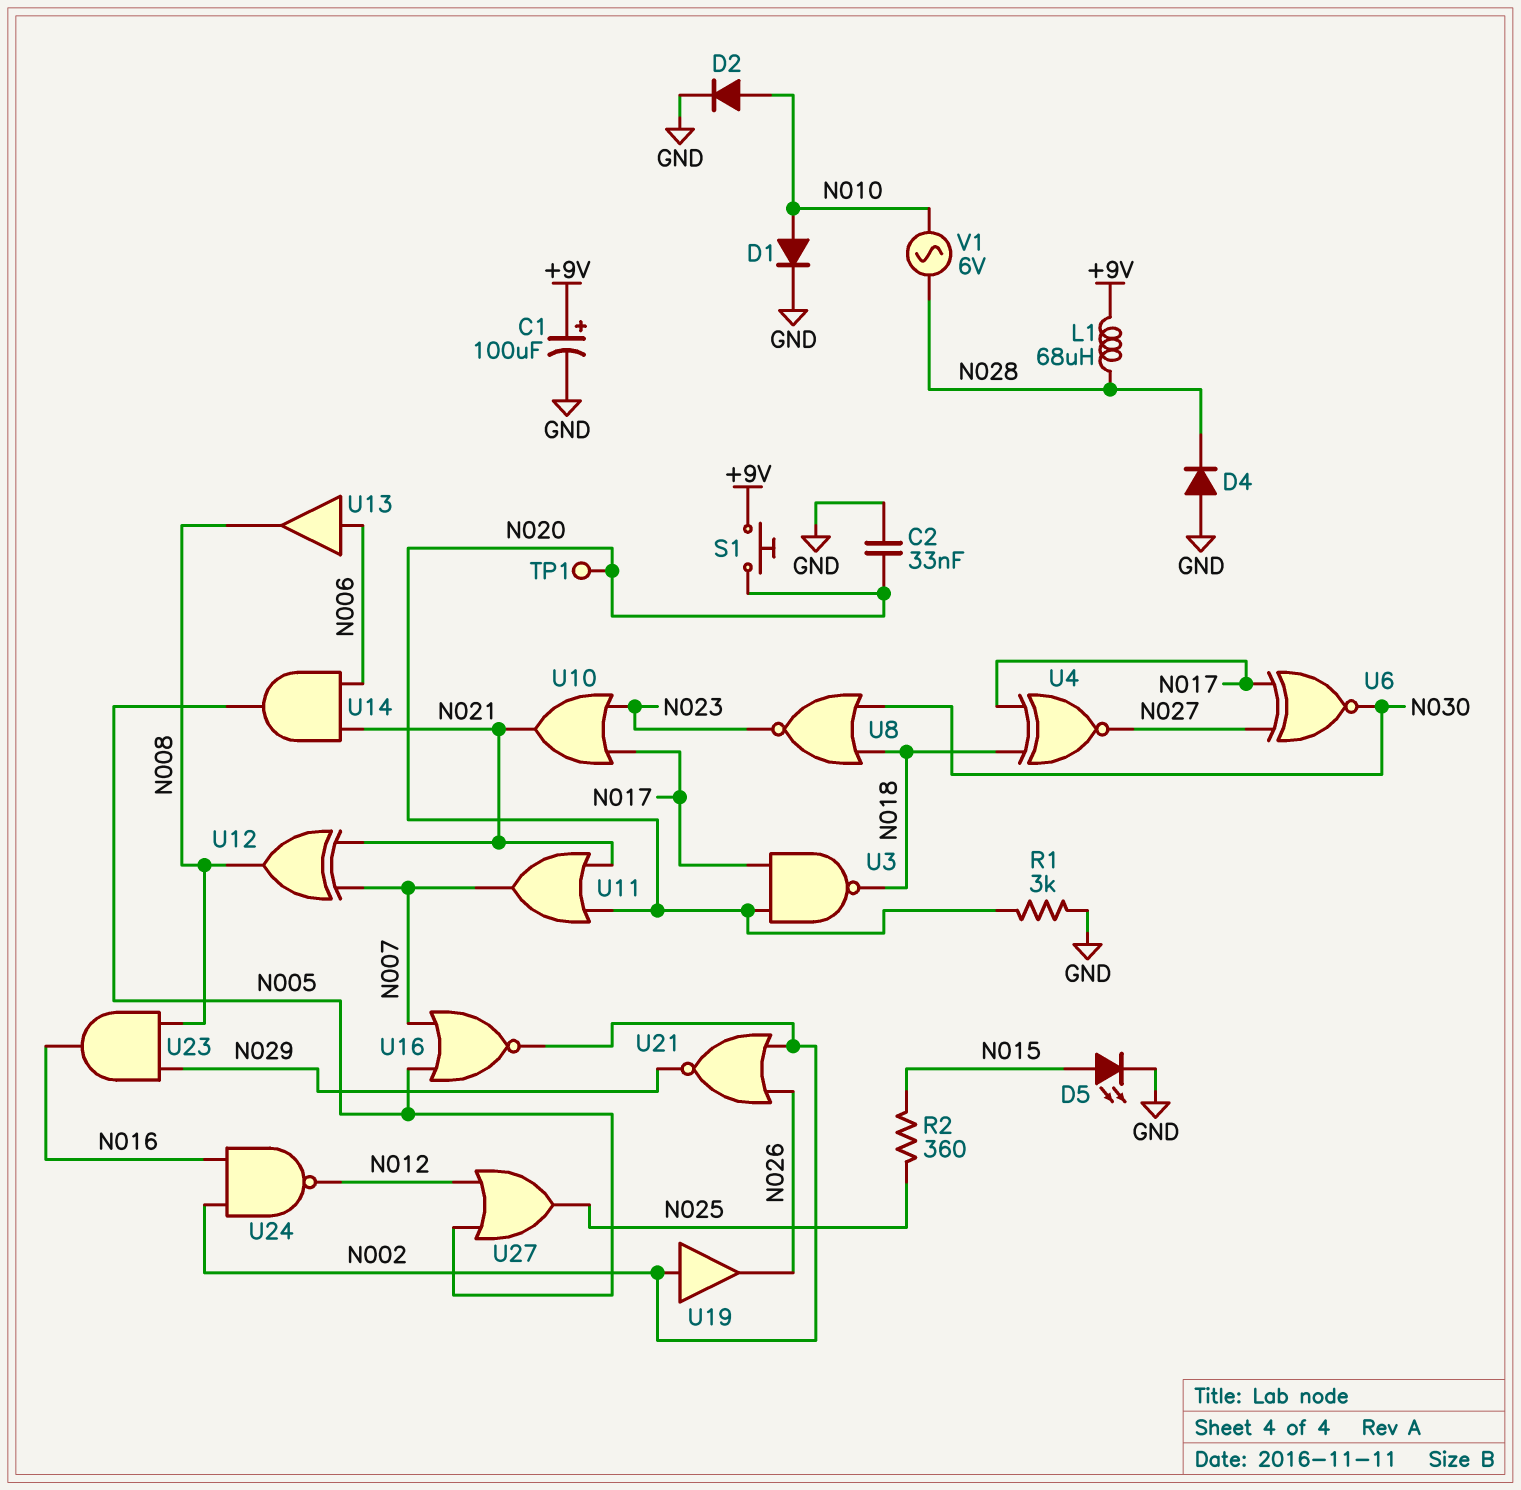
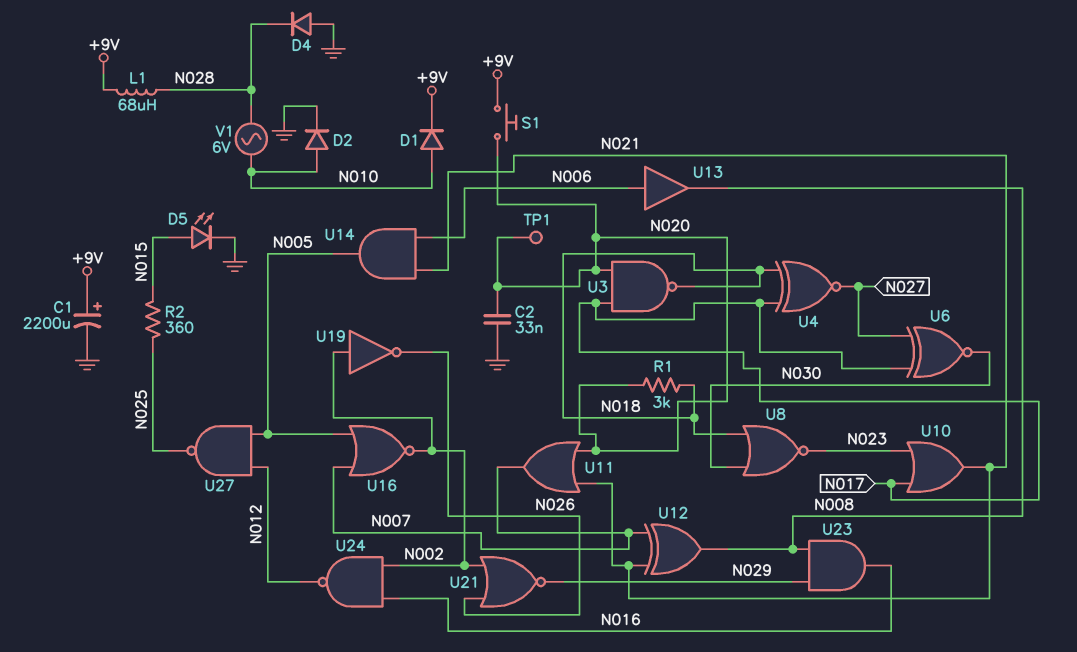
C1: 100uF (plus +9V, minus GND) -> 2200uF (plus +9V, minus GND)
D1: diode (A N010, K GND) -> diode (A N010, K +9V)
R1: 3k (GND, N020) -> 3k (N018, N020)
U19: buffer (in N002, out N026) -> NOT (in N002, out N026)
U27: OR (in N005, in N012, out N025) -> NAND (in N005, in N012, out N025)

